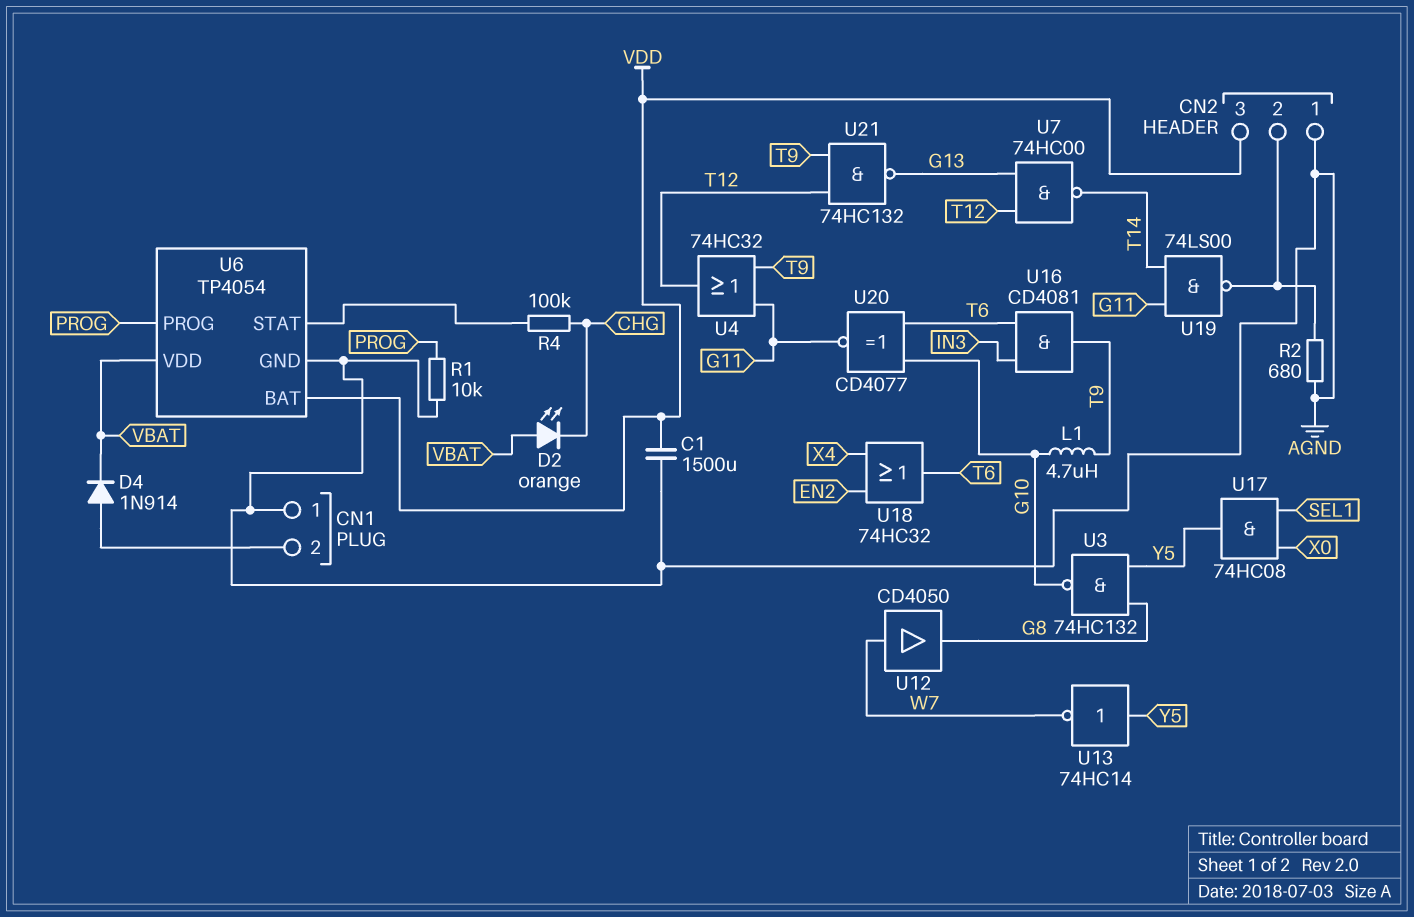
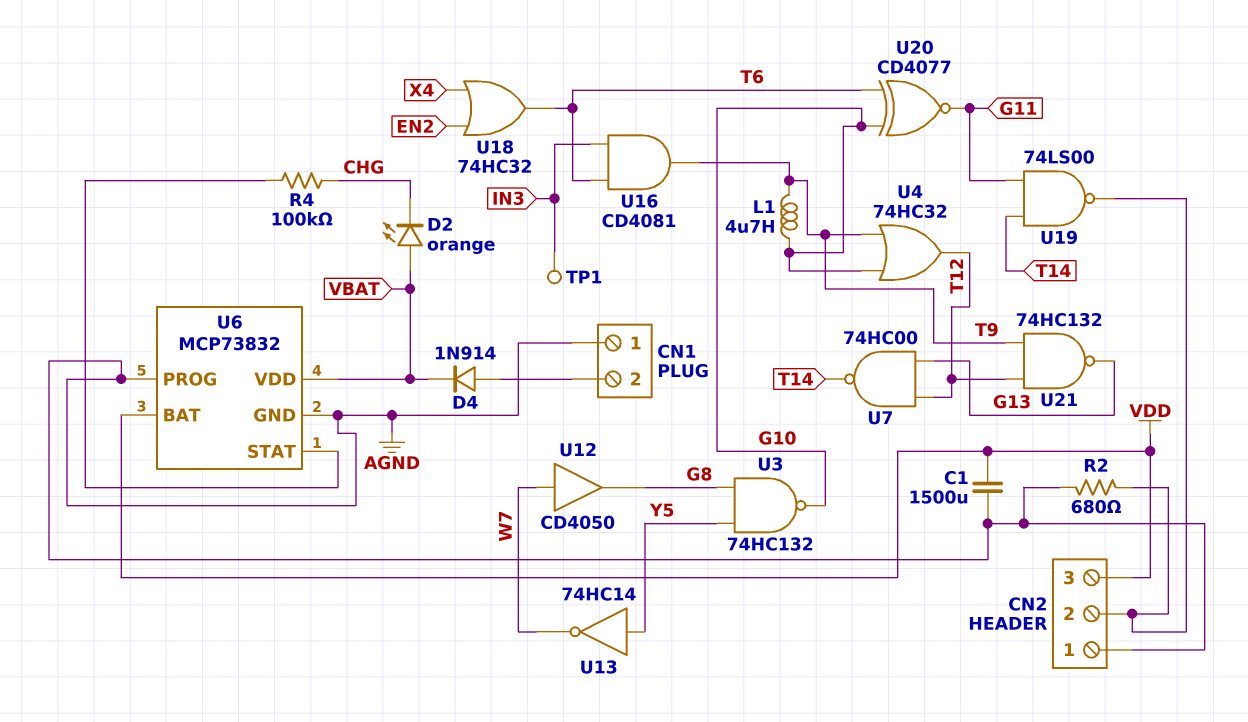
R1: 10k (AGND, PROG) -> none
TP1: none -> test point (IN3)
U4: OR 74HC32 (in G11, in T9, out T12) -> OR 74HC32 (in G10, in T9, out T12)
U6: TP4054 -> MCP73832
U6 pin PROG: PROG -> AGND
U17: AND 74HC08 (in SEL1, in X0, out Y5) -> none

